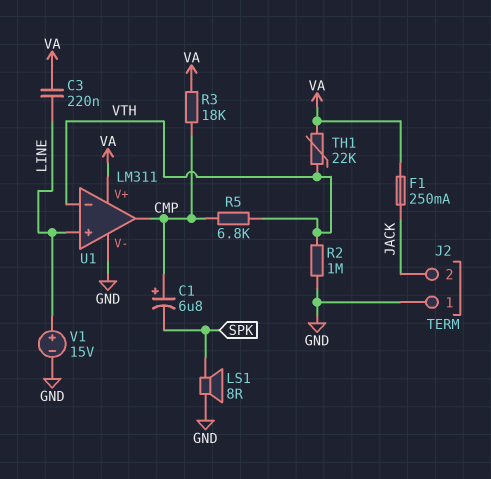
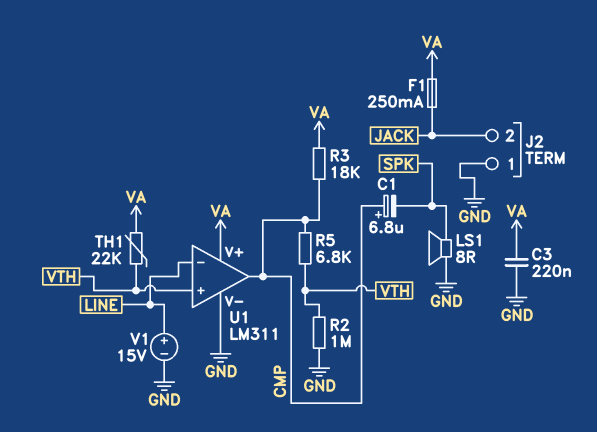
C3: 220nF (LINE, VA) -> 220nF (GND, VA)
U1 pin in+: LINE -> VTH
U1 pin in-: VTH -> LINE

